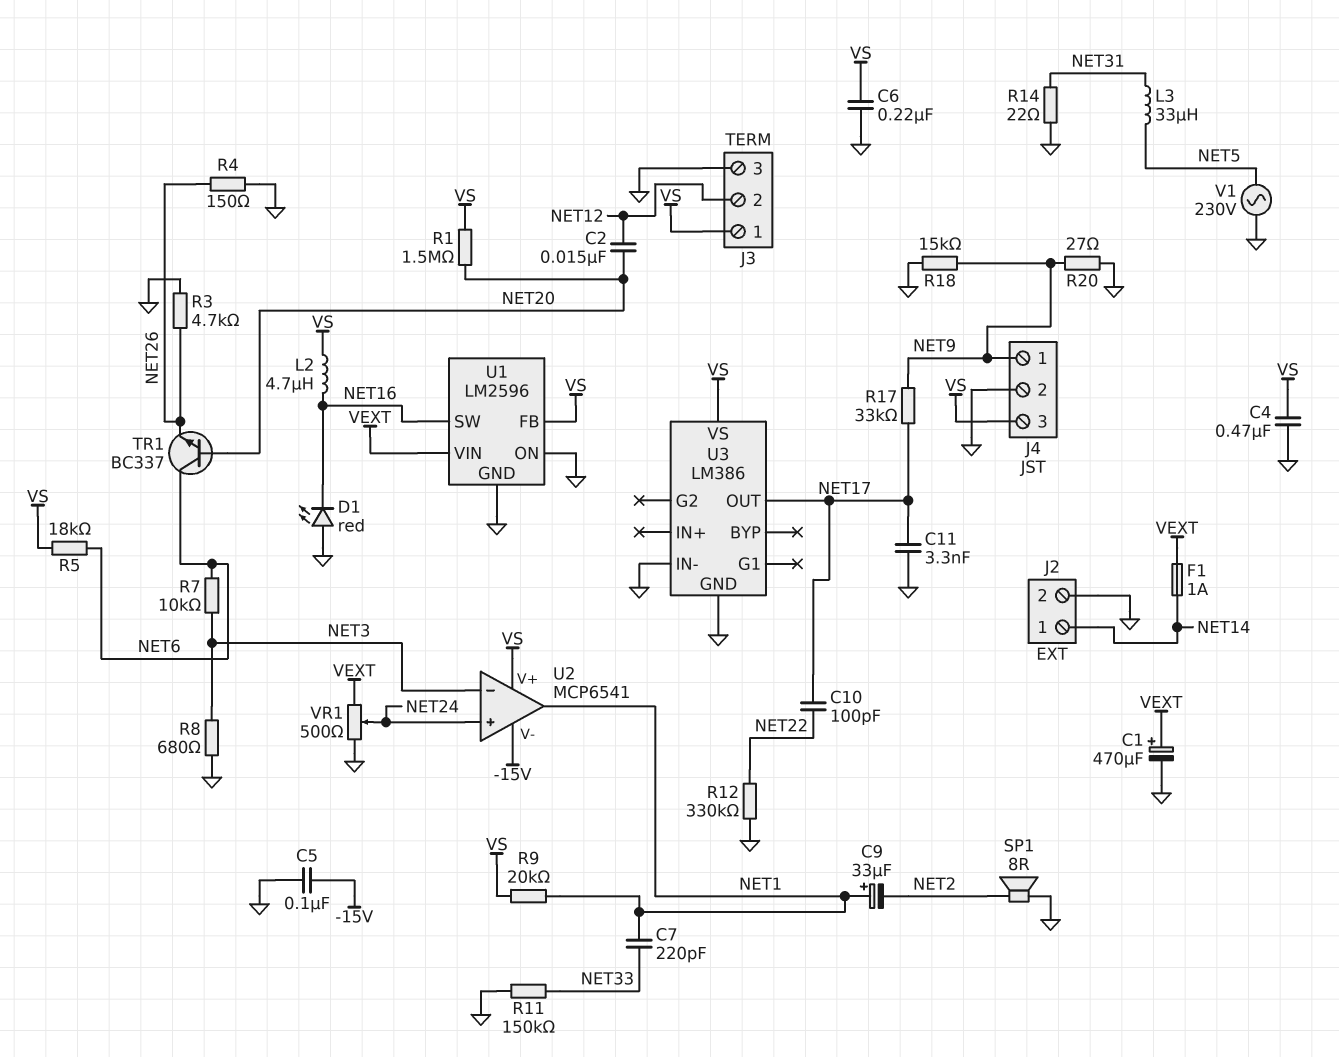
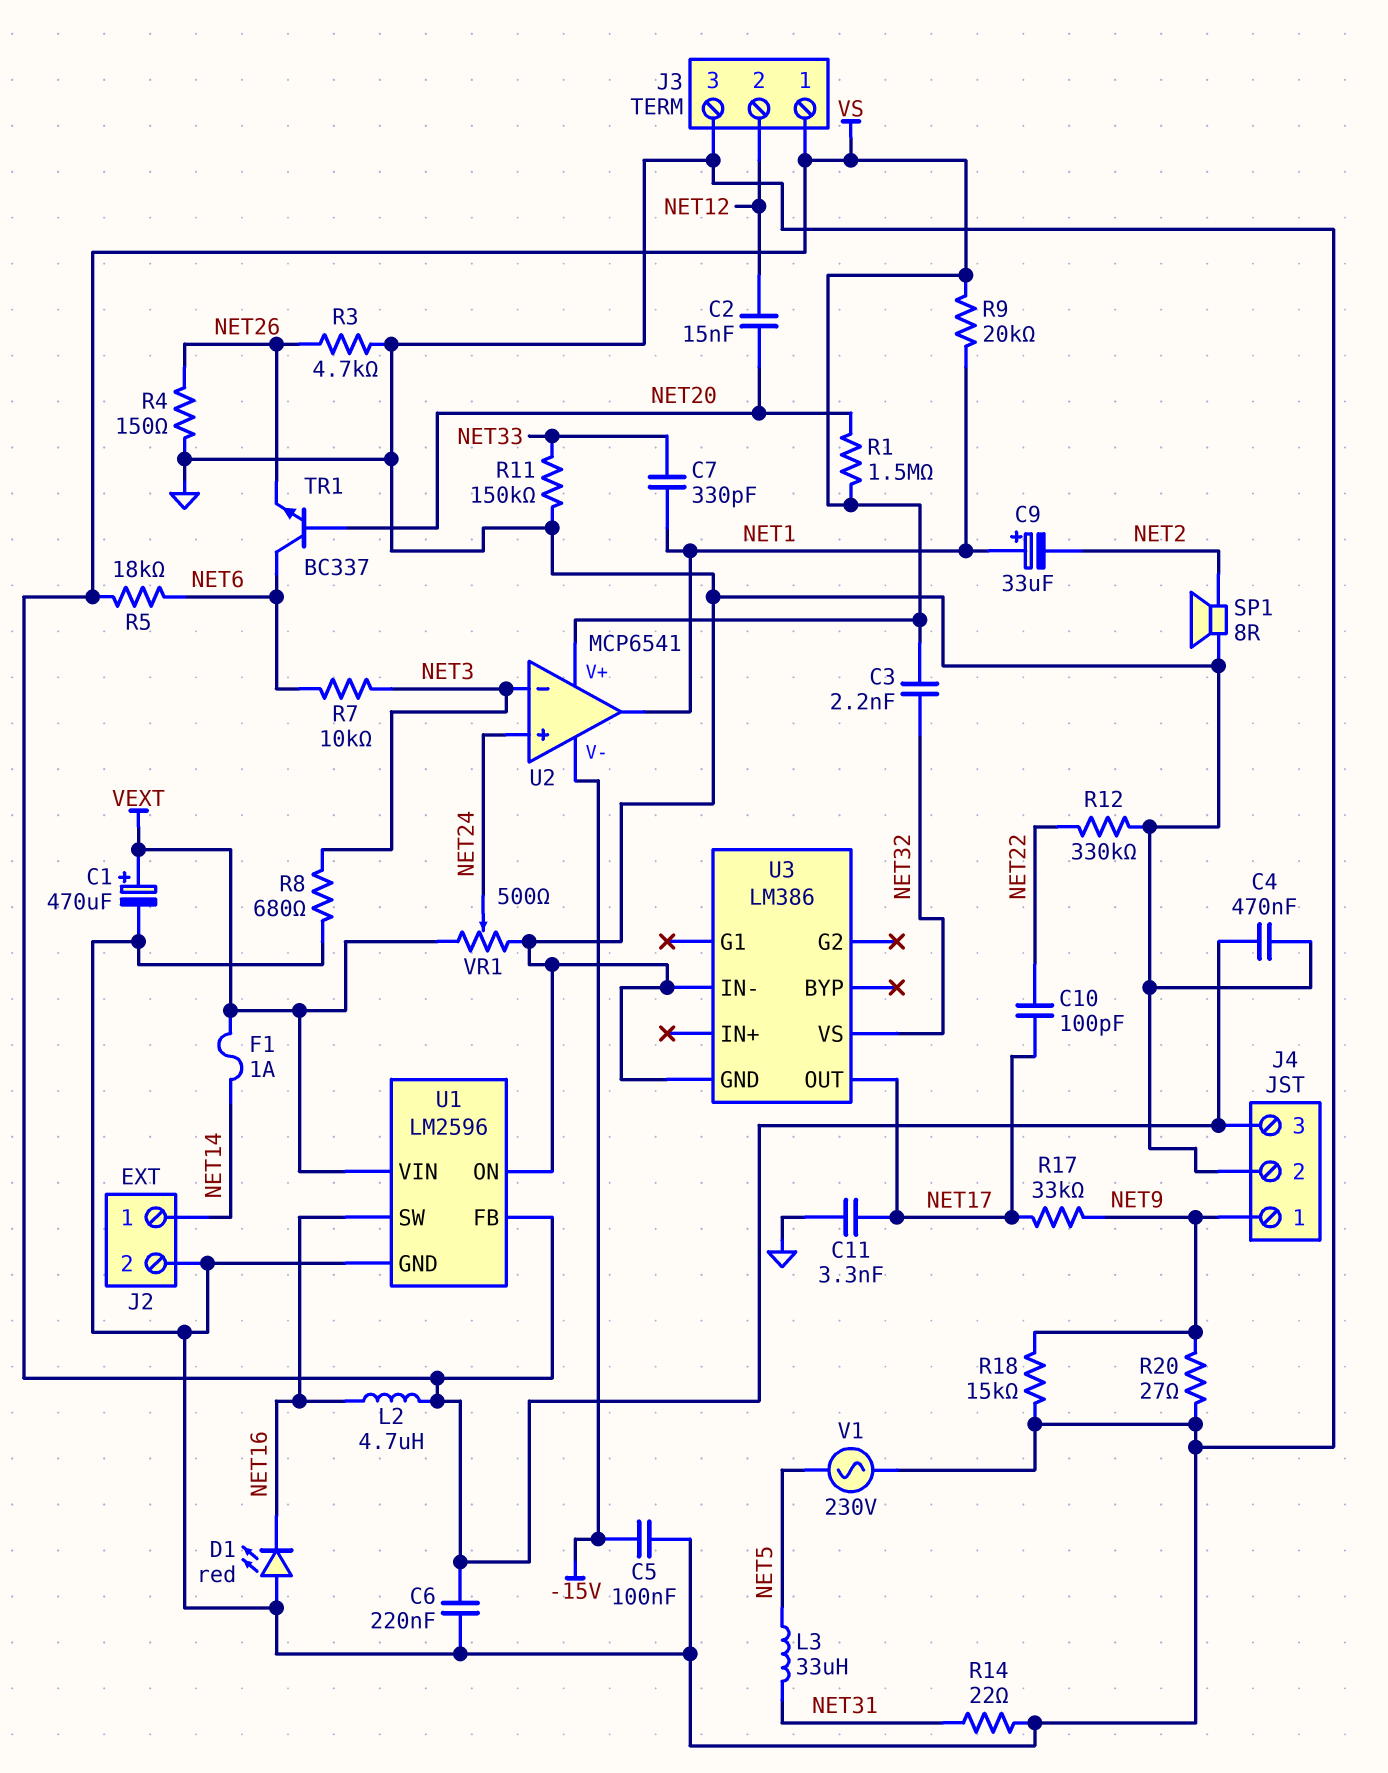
C3: none -> 2.2nF (NET32, VS)
C7: 220pF (NET1, NET33) -> 330pF (NET1, NET33)
U3 pin VS: VS -> NET32

